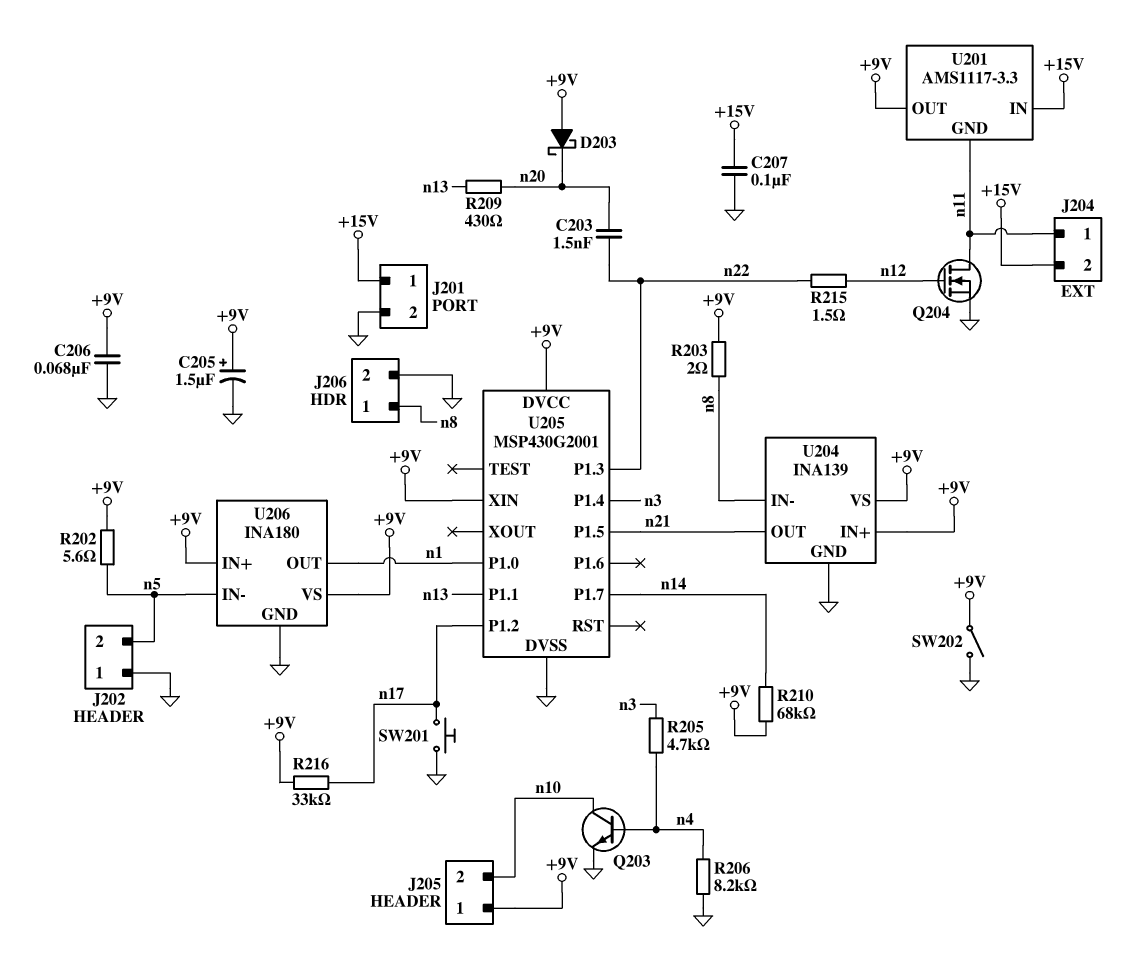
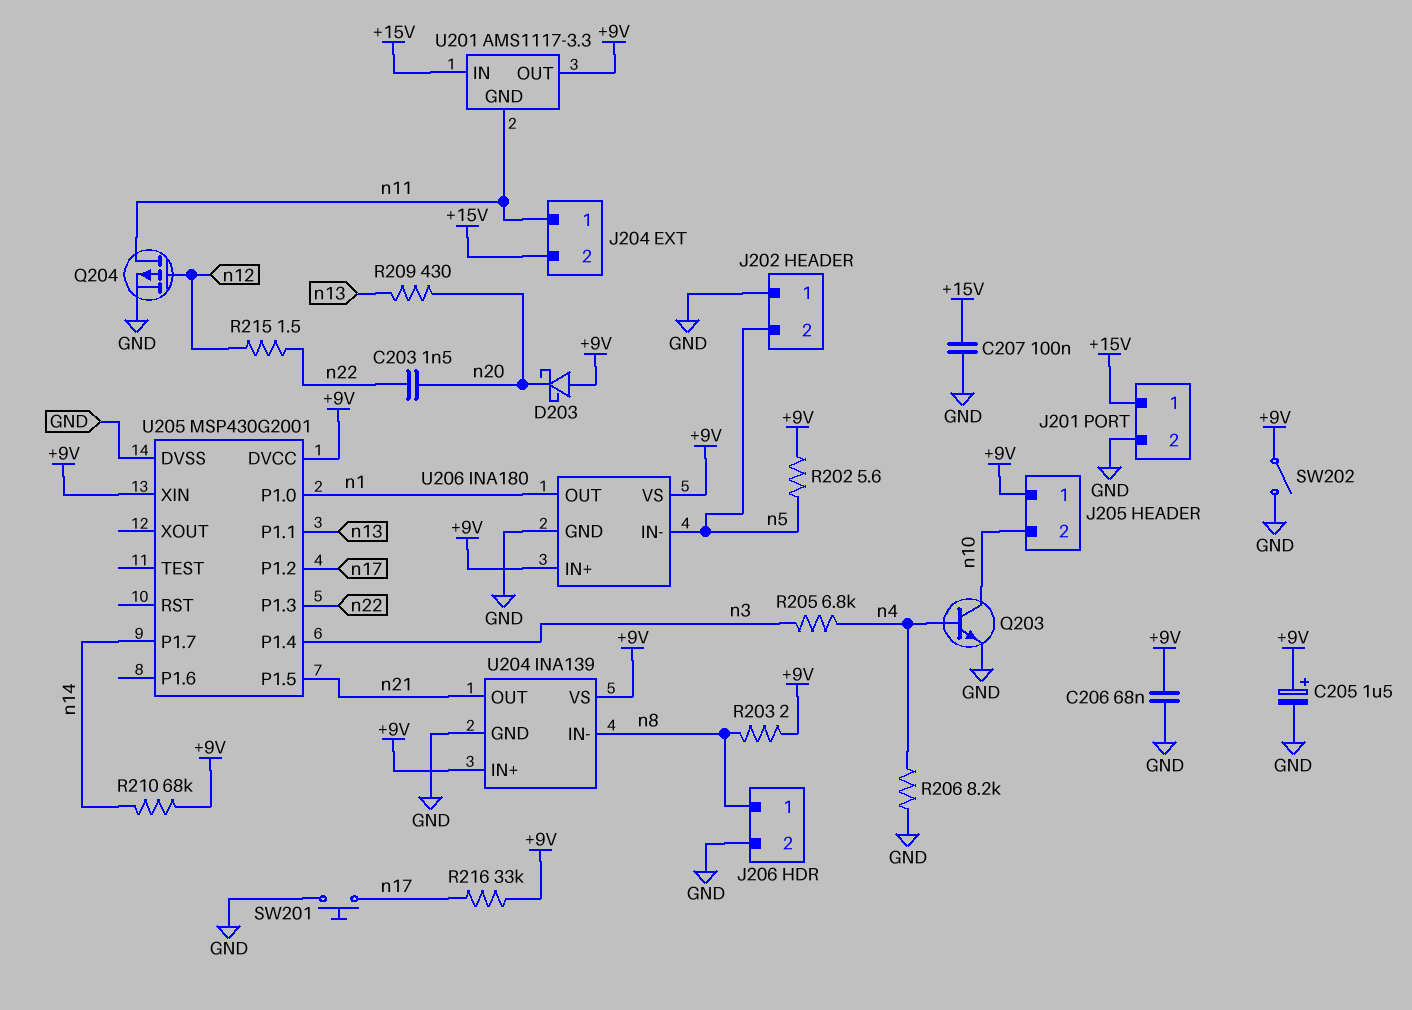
Q204: NMOS (G n12, D n11, S GND) -> PMOS (G n12, D n11, S GND)
R205: 4.7k (n3, n4) -> 6.8k (n3, n4)

